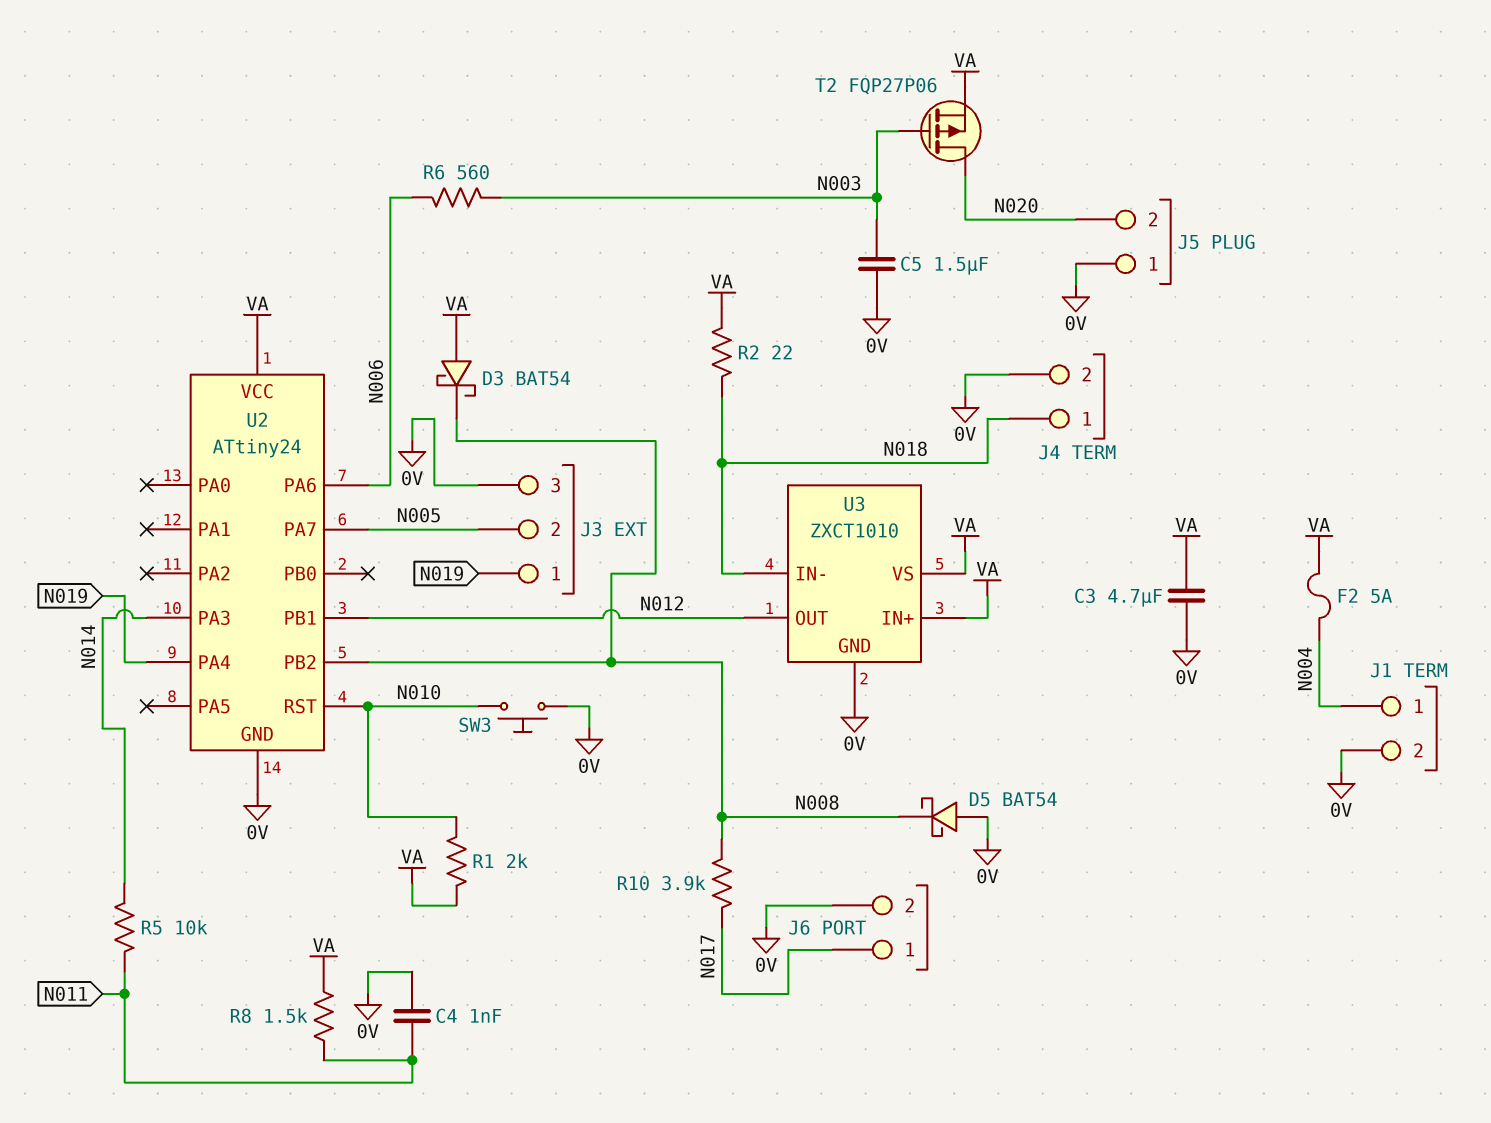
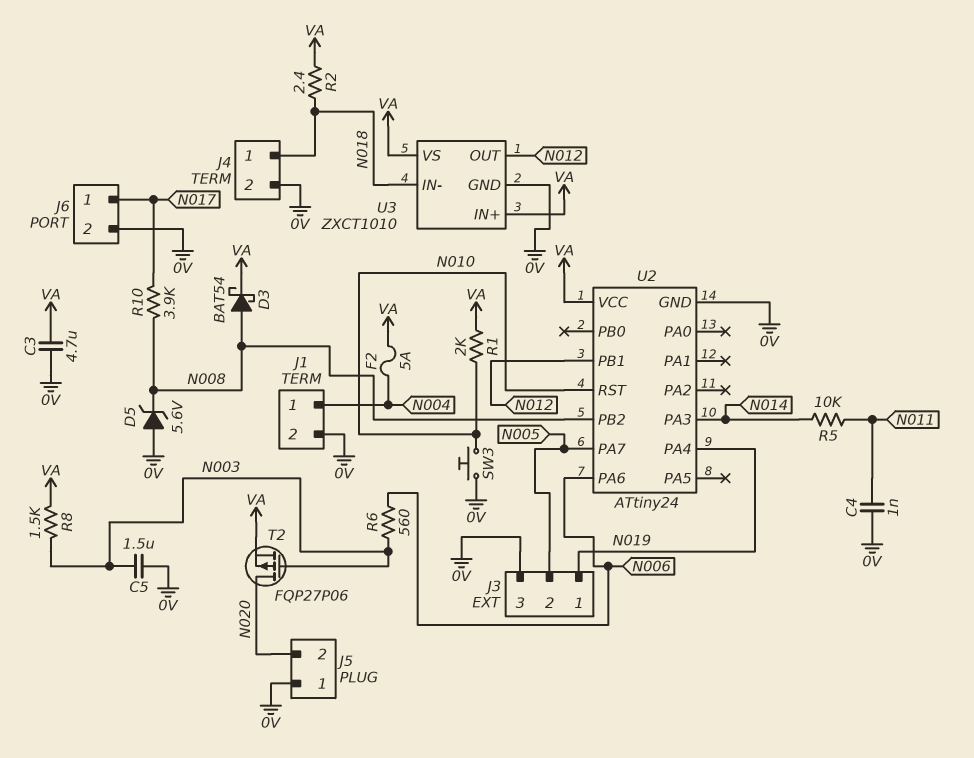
D3: schottky BAT54 (A VA, K N008) -> schottky BAT54 (A N008, K VA)
D5: schottky BAT54 (A 0V, K N008) -> zener 5.6V (A 0V, K N008)
R2: 22 (N018, VA) -> 2.4 (N018, VA)
R8: 1.5k (N011, VA) -> 1.5k (N003, VA)

